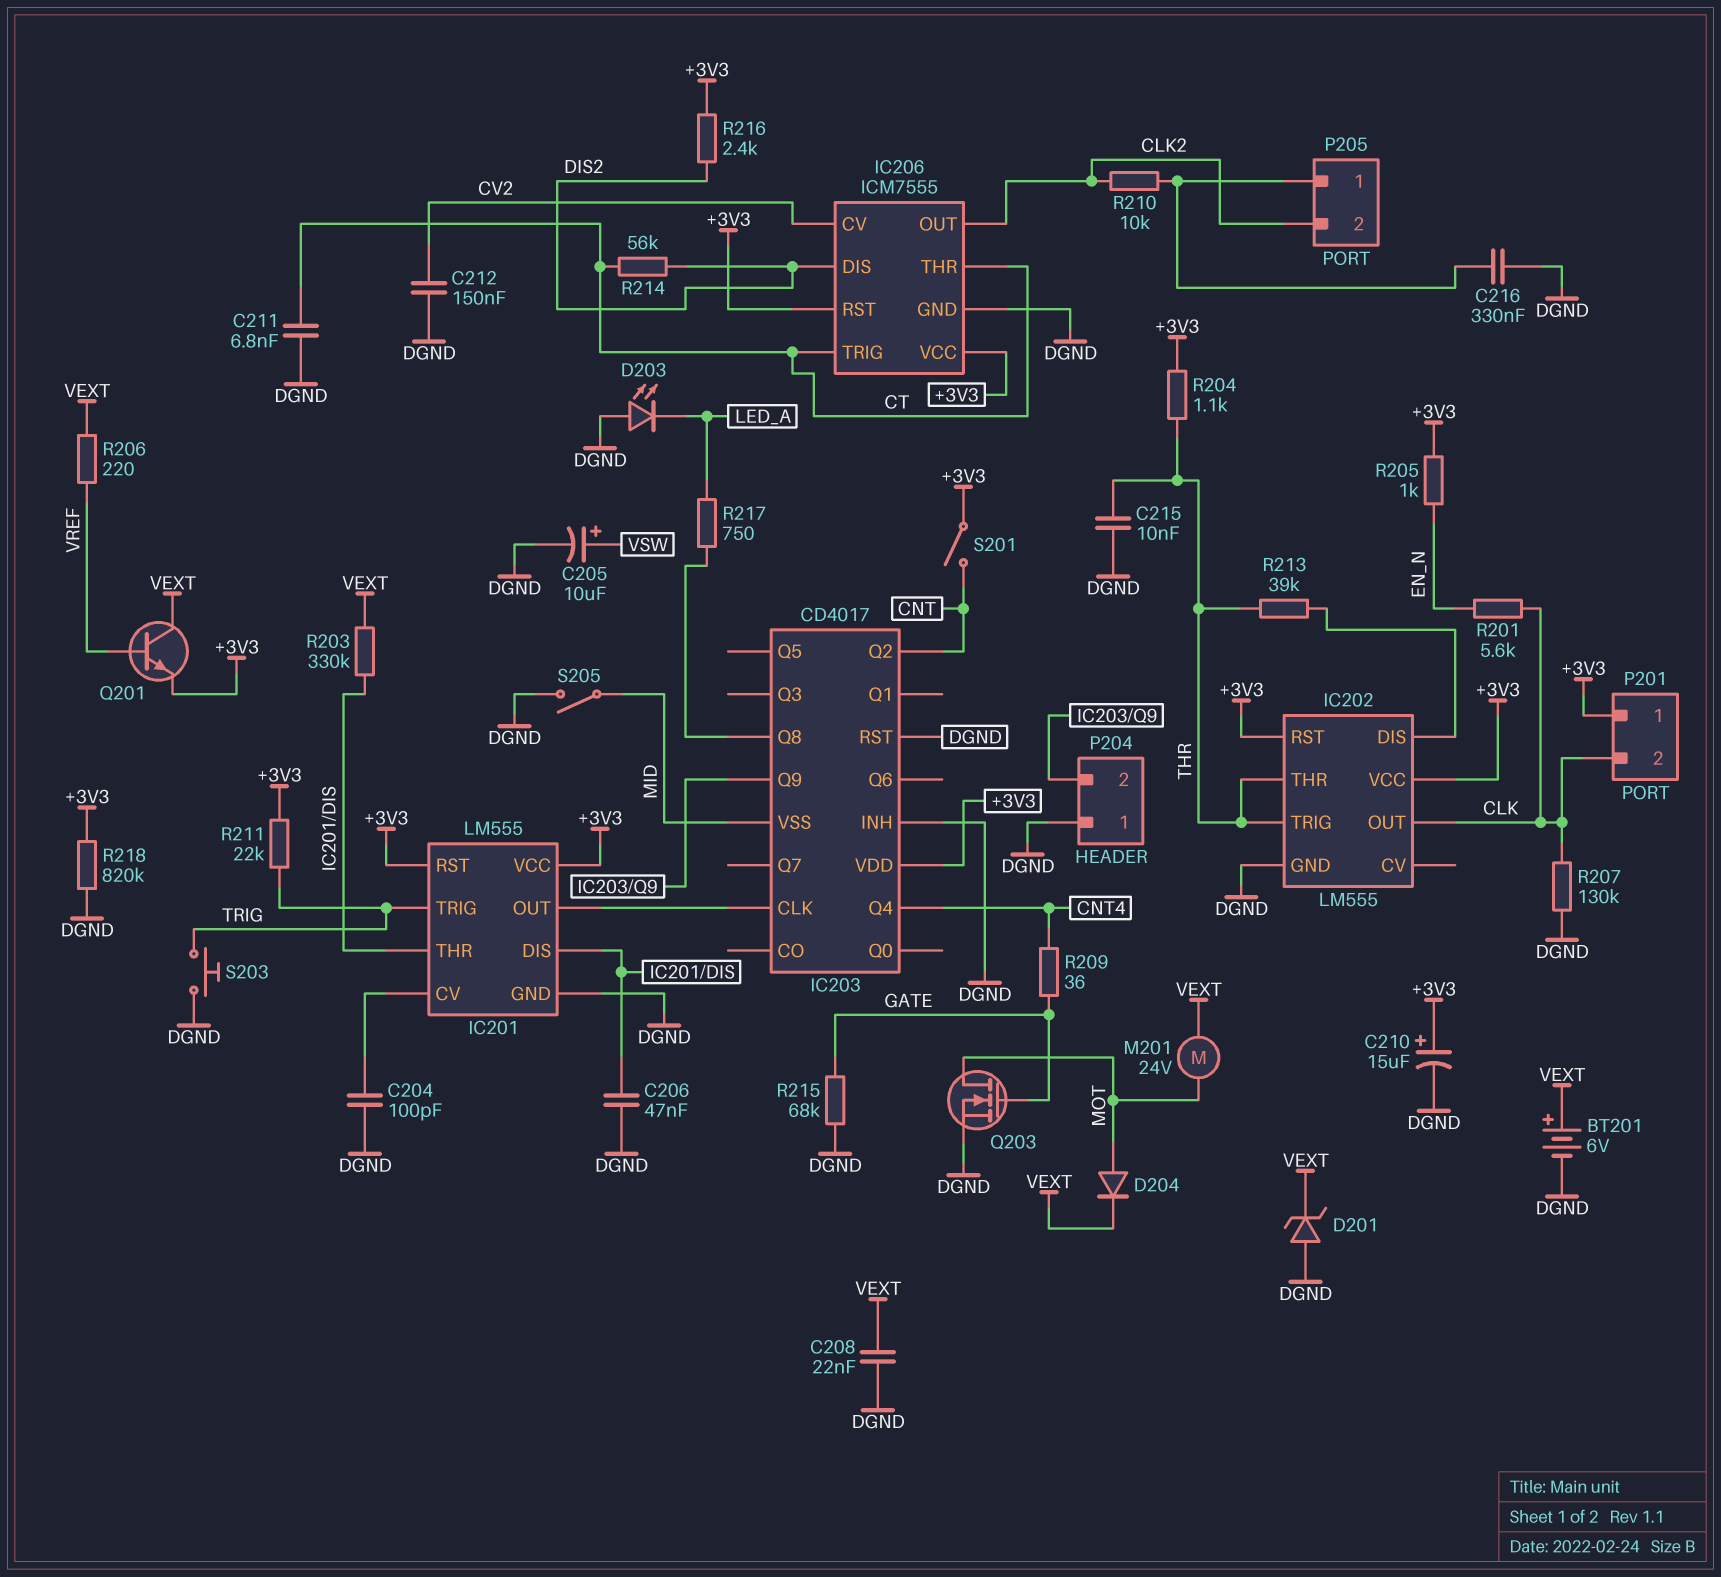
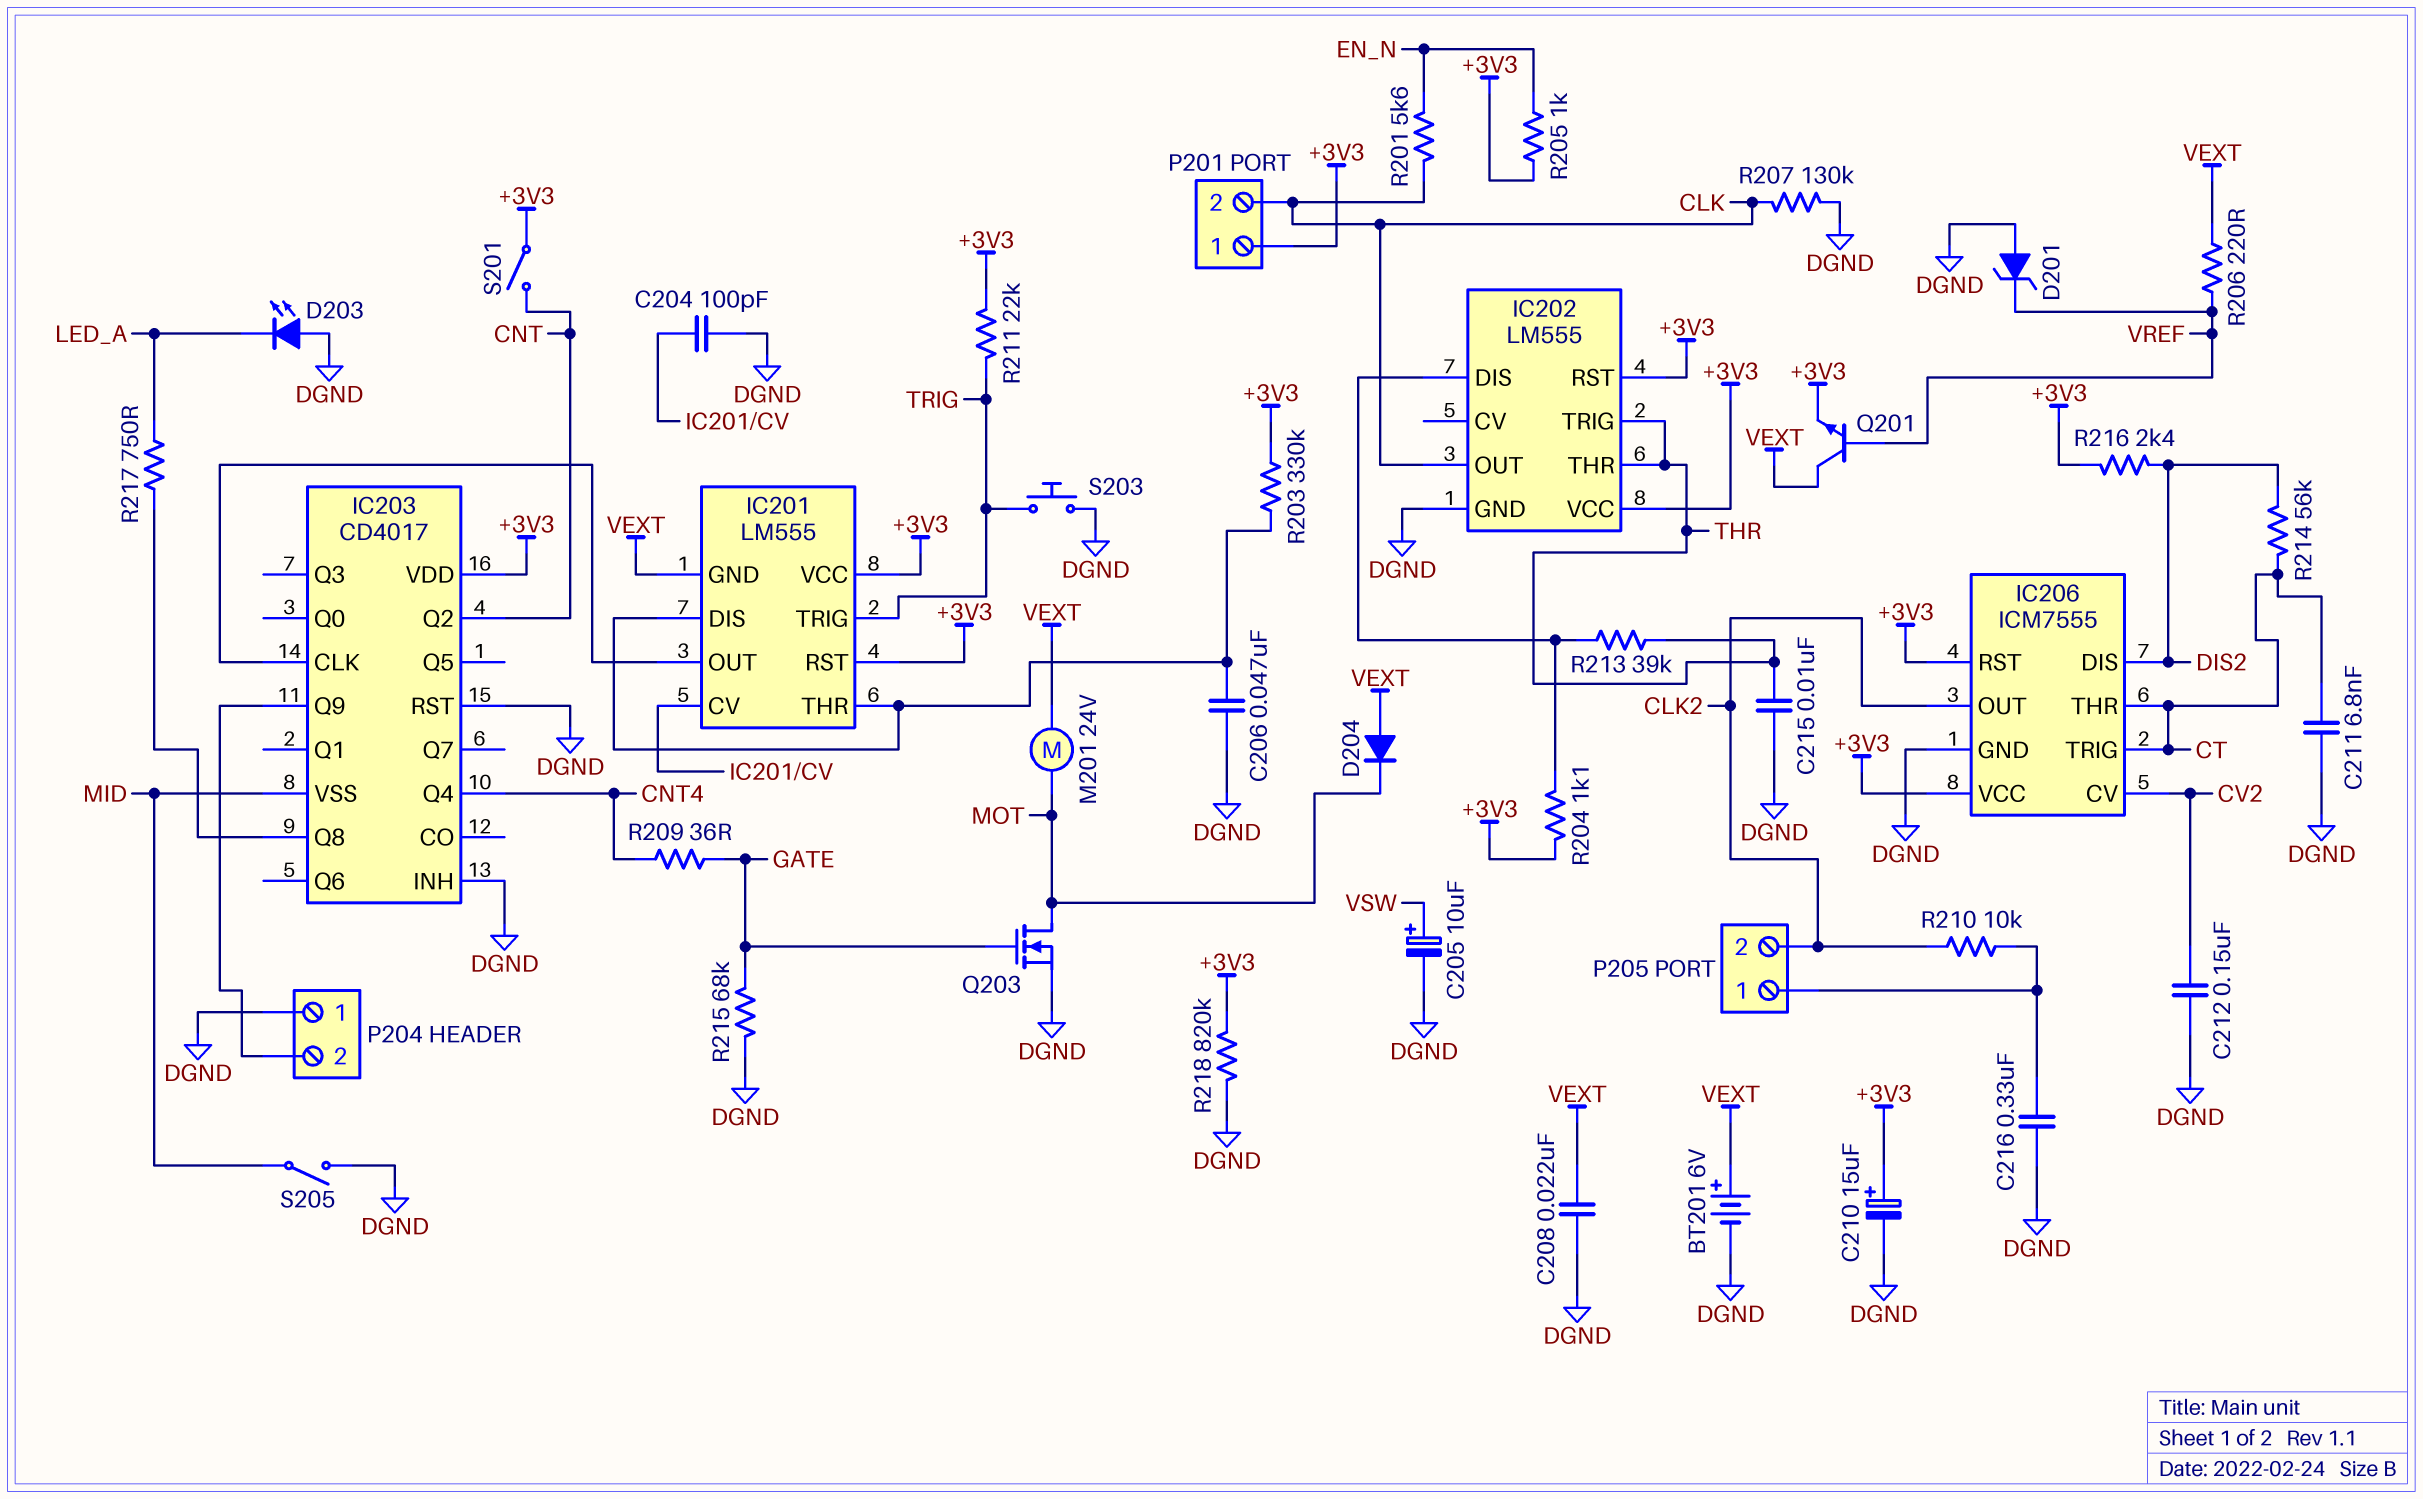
D201: zener (A DGND, K VEXT) -> zener (A DGND, K VREF)
D204: diode (A MOT, K VEXT) -> diode (A VEXT, K MOT)
IC201 pin GND: DGND -> VEXT
R203: 330k (IC201/DIS, VEXT) -> 330k (+3V3, IC201/DIS)
R204: 1.1k (+3V3, THR) -> 1.1k (+3V3, IC202/DIS)

